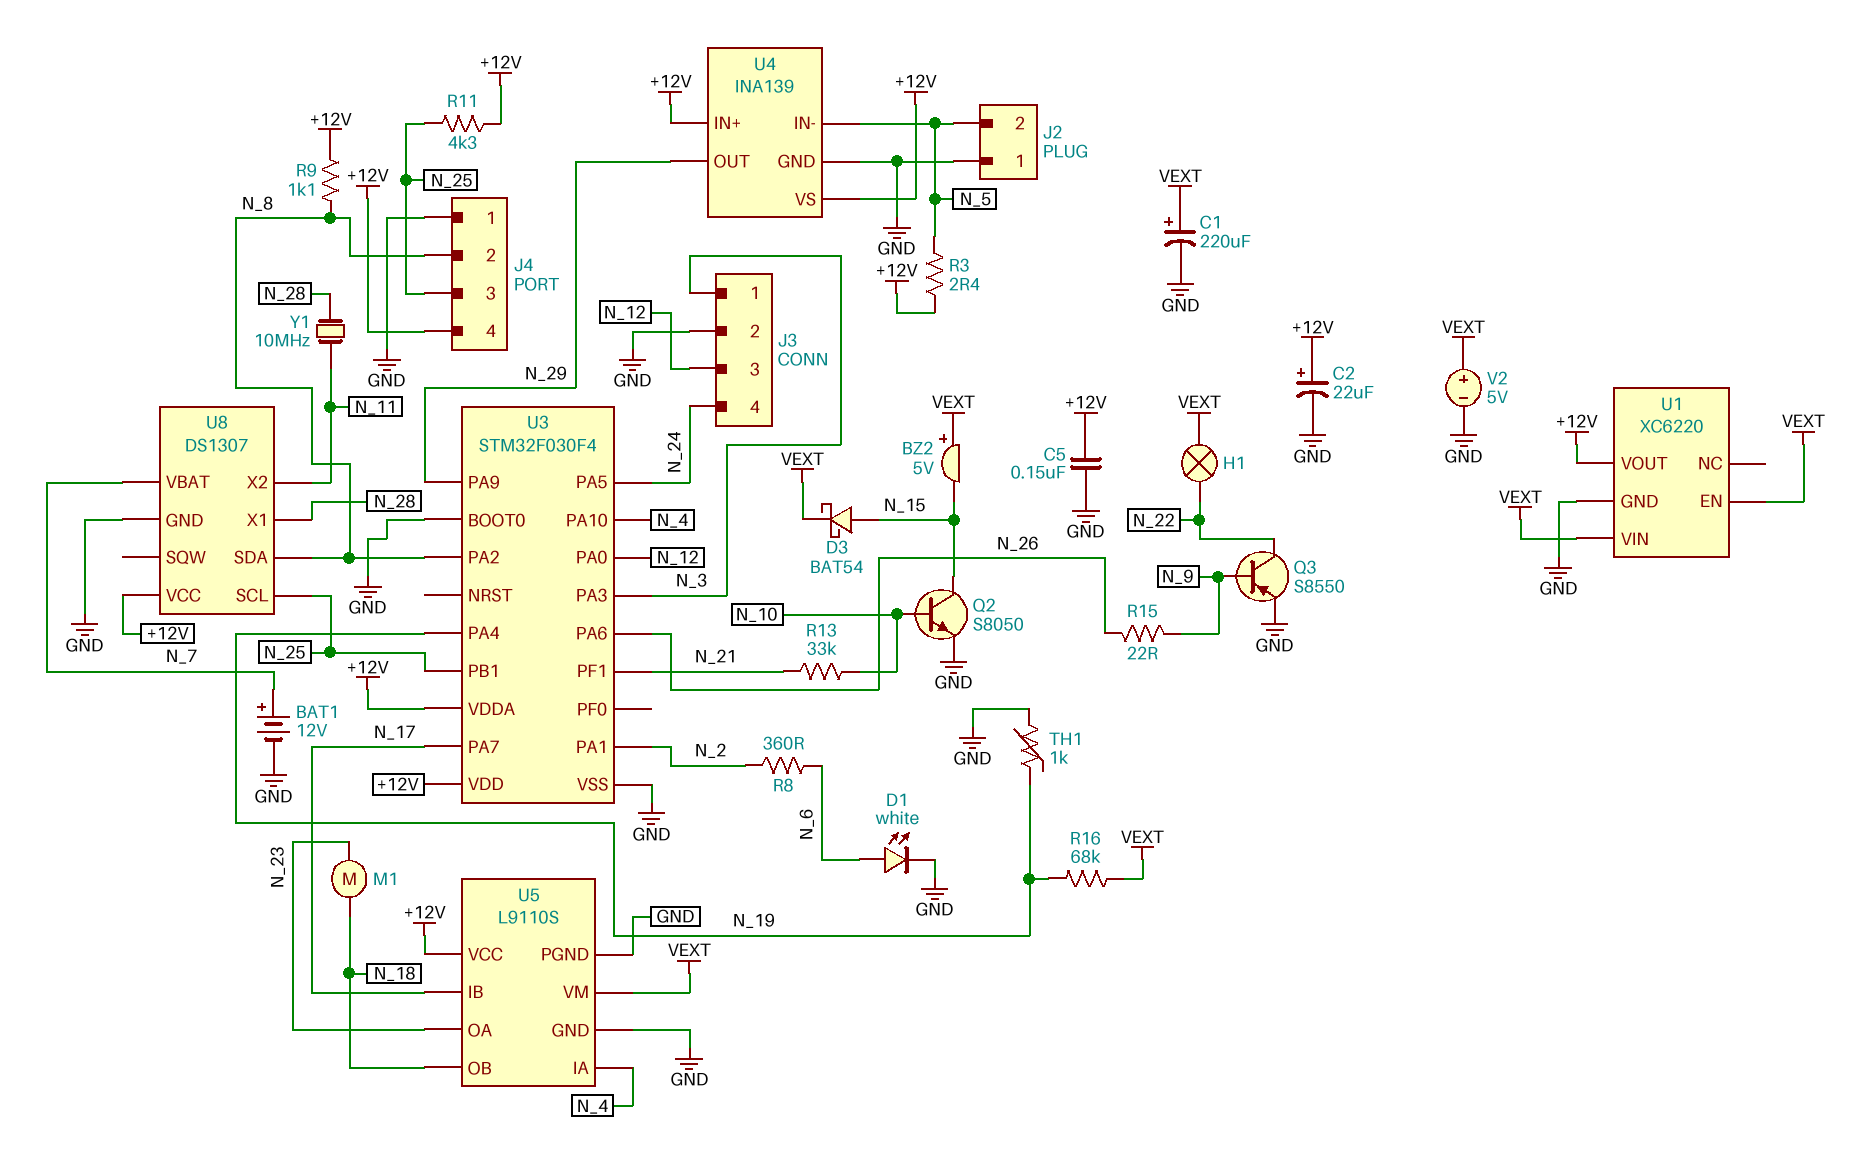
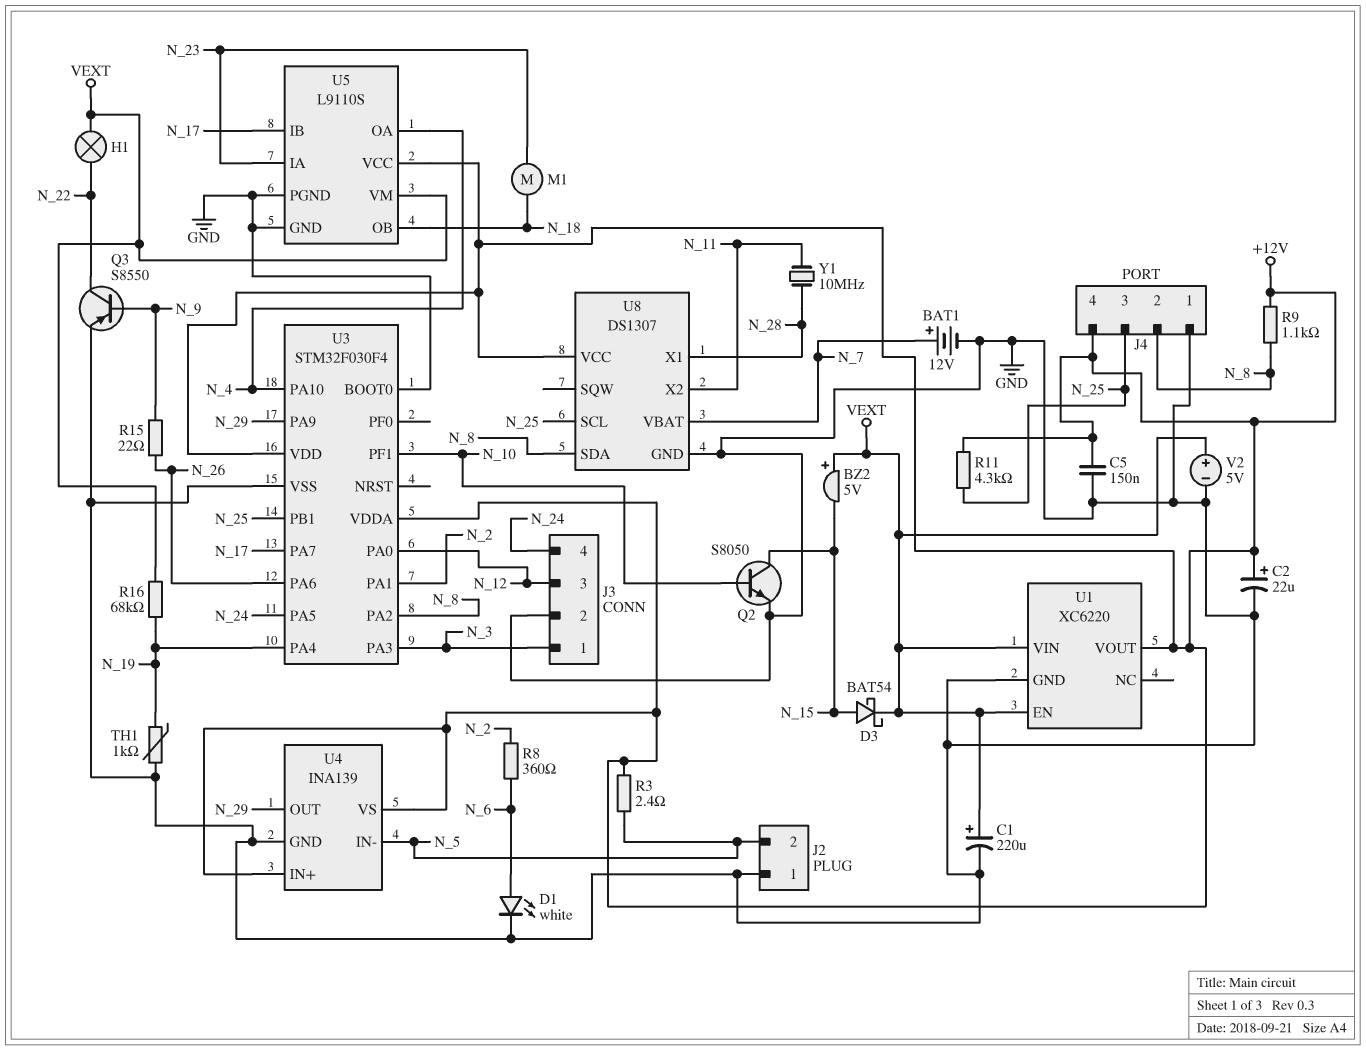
R13: 33k (N_10, N_21) -> none
U3 pin PF1: N_21 -> N_10
U5 pin IA: N_4 -> N_23
U5 pin OA: N_23 -> N_4

